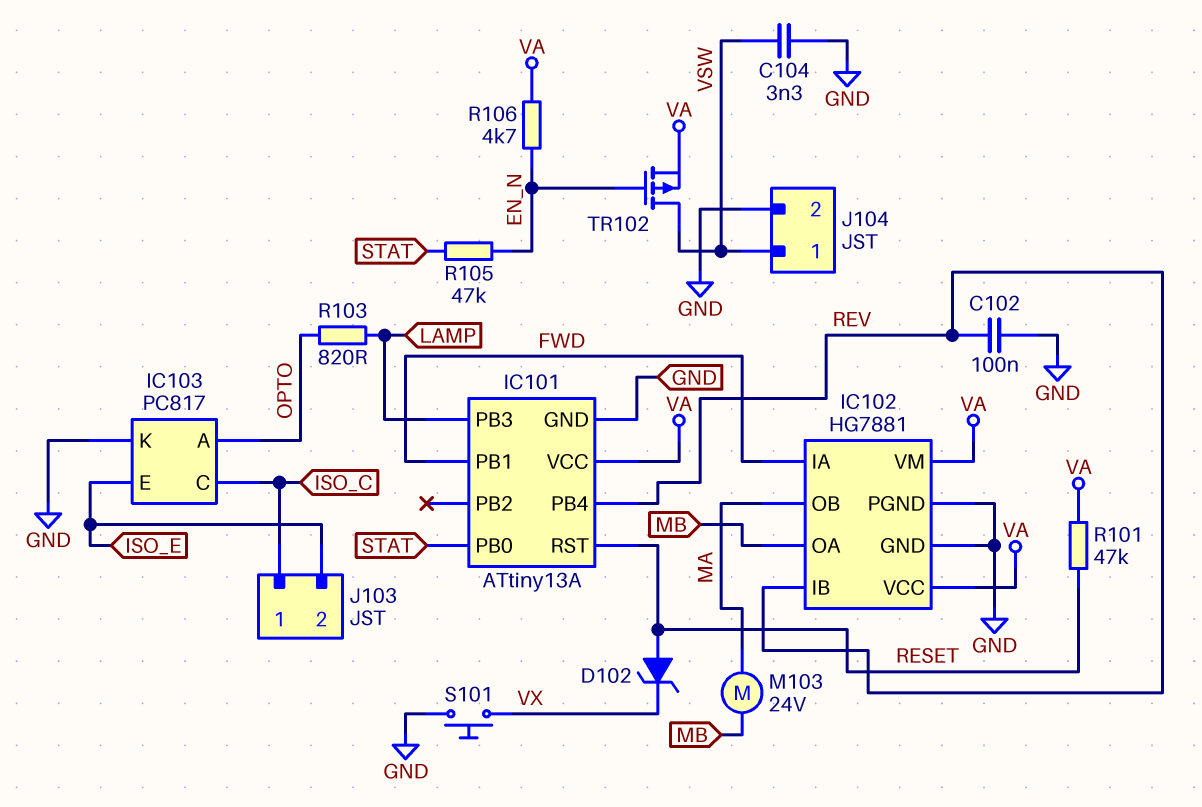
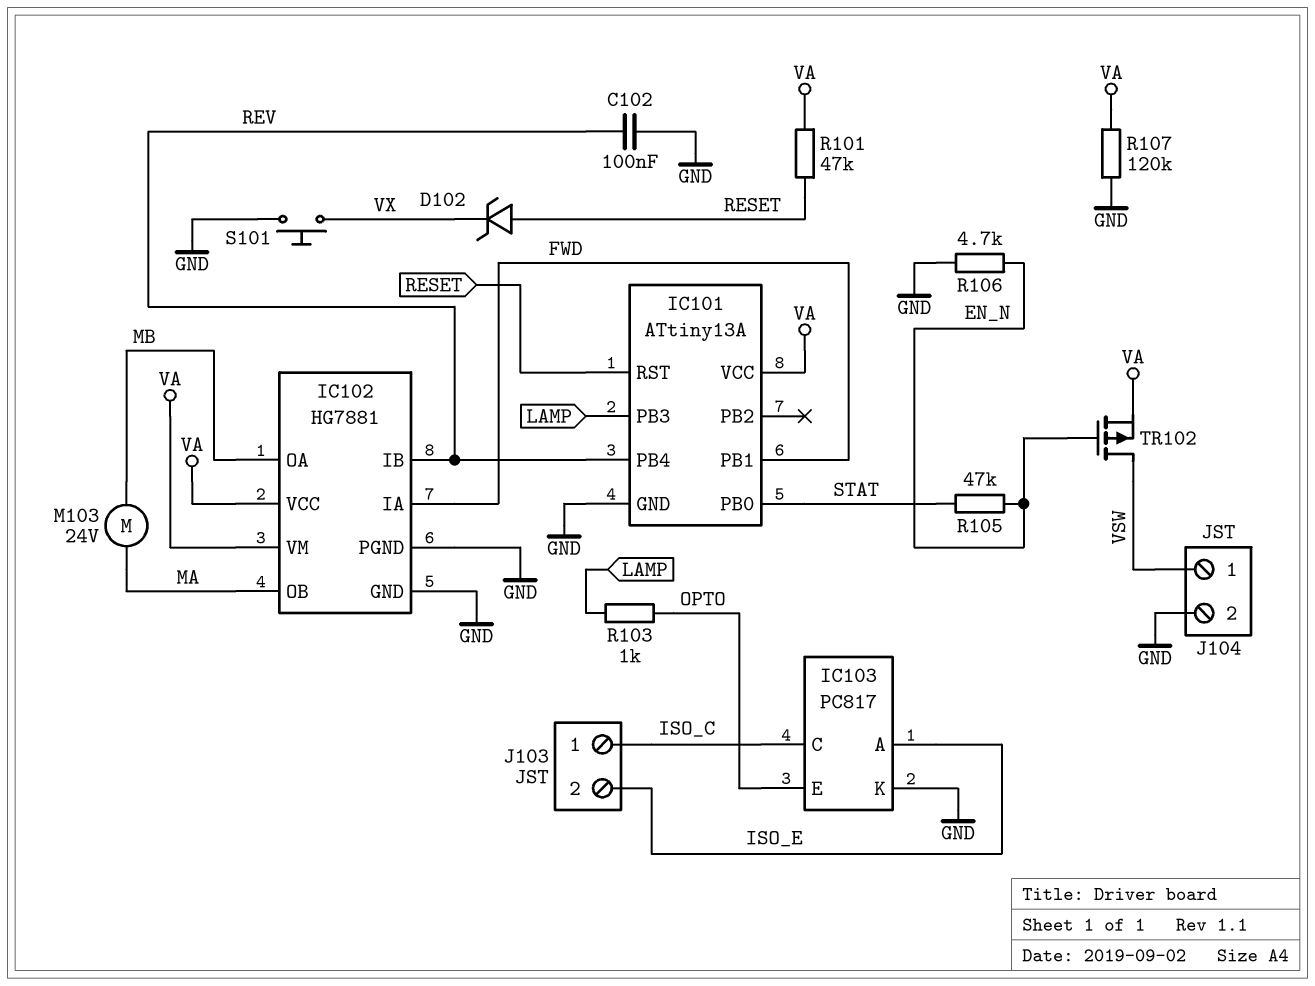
C104: 3.3nF (GND, VSW) -> none
IC103 pin A: OPTO -> ISO_E
IC103 pin E: ISO_E -> OPTO
R103: 820 (LAMP, OPTO) -> 1k (LAMP, OPTO)
R106: 4.7k (EN_N, VA) -> 4.7k (EN_N, GND)
R107: none -> 120k (GND, VA)

